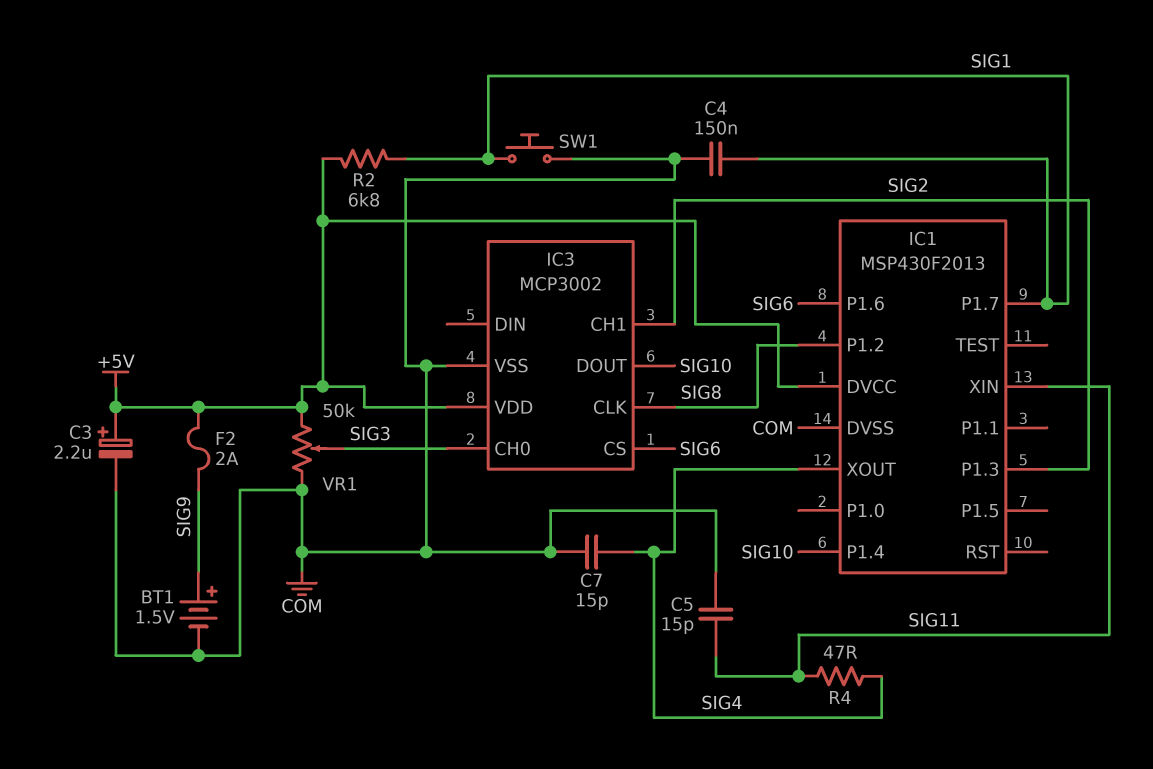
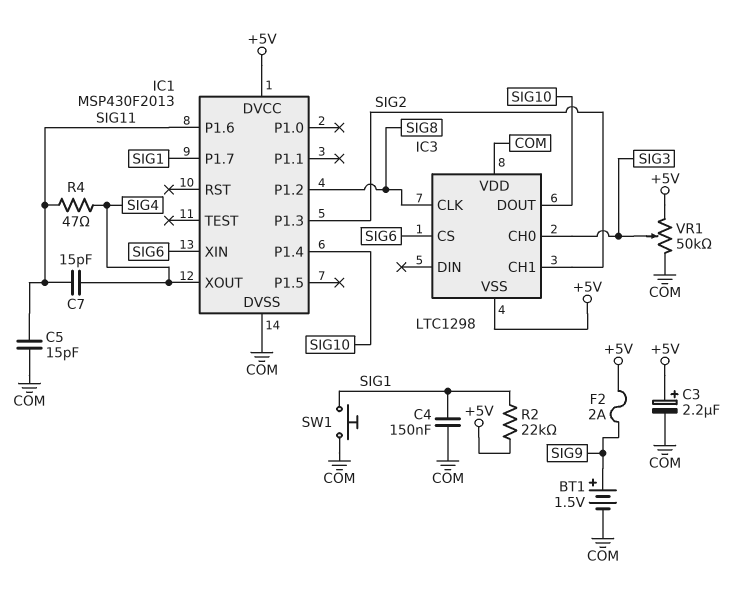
C7: 15pF (COM, SIG4) -> 15pF (SIG4, SIG11)
IC1 pin P1.6: SIG6 -> SIG11
IC1 pin XIN: SIG11 -> SIG6
IC3: MCP3002 -> LTC1298
IC3 pin VDD: +5V -> COM
IC3 pin VSS: COM -> +5V
R2: 6.8k (+5V, SIG1) -> 22k (+5V, SIG1)

